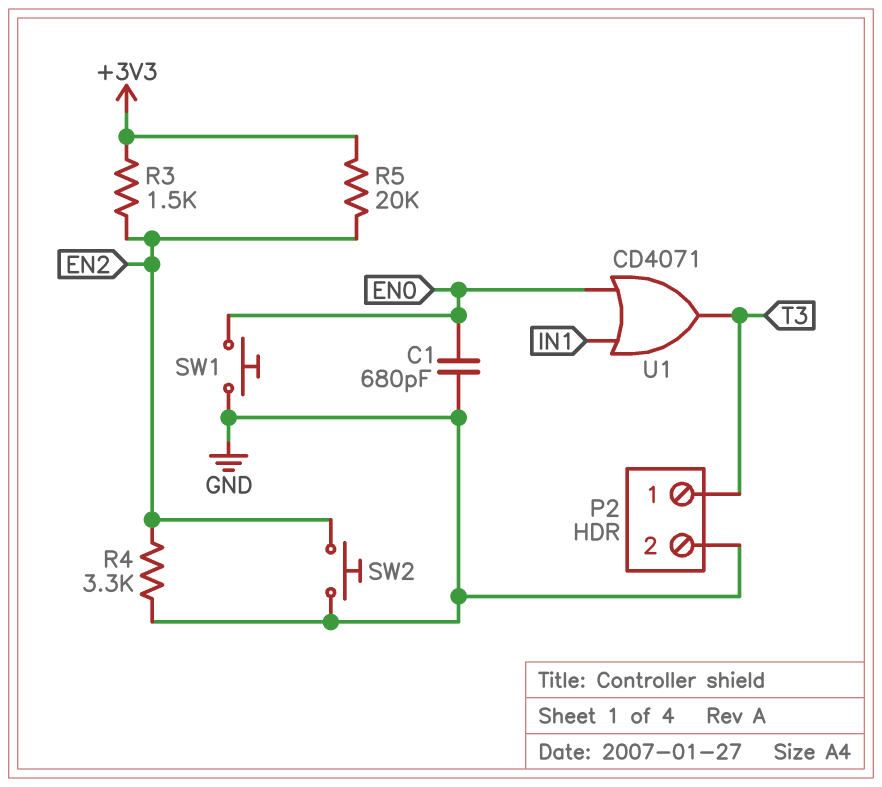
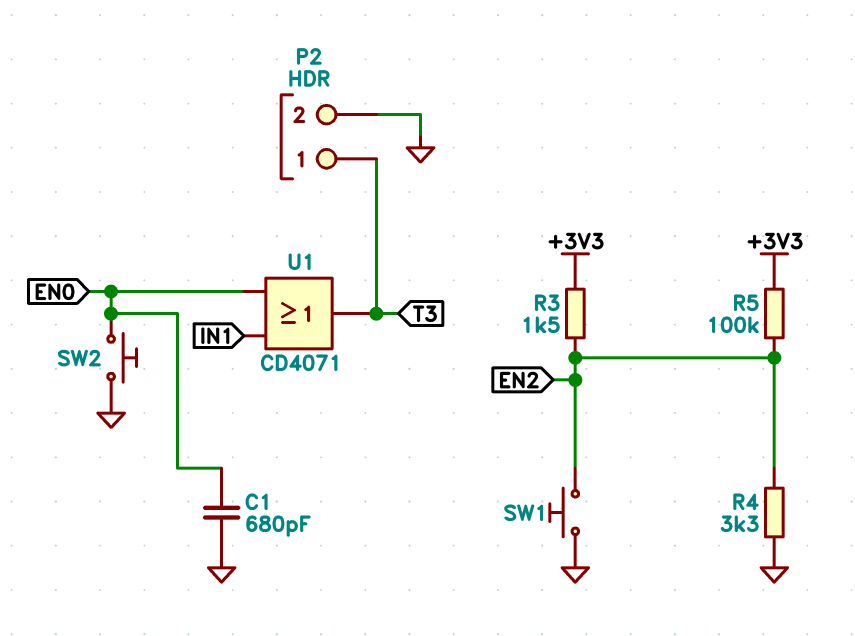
R5: 20k (+3V3, EN2) -> 100k (+3V3, EN2)
SW1: button (EN0, GND) -> button (EN2, GND)
SW2: button (EN2, GND) -> button (EN0, GND)

